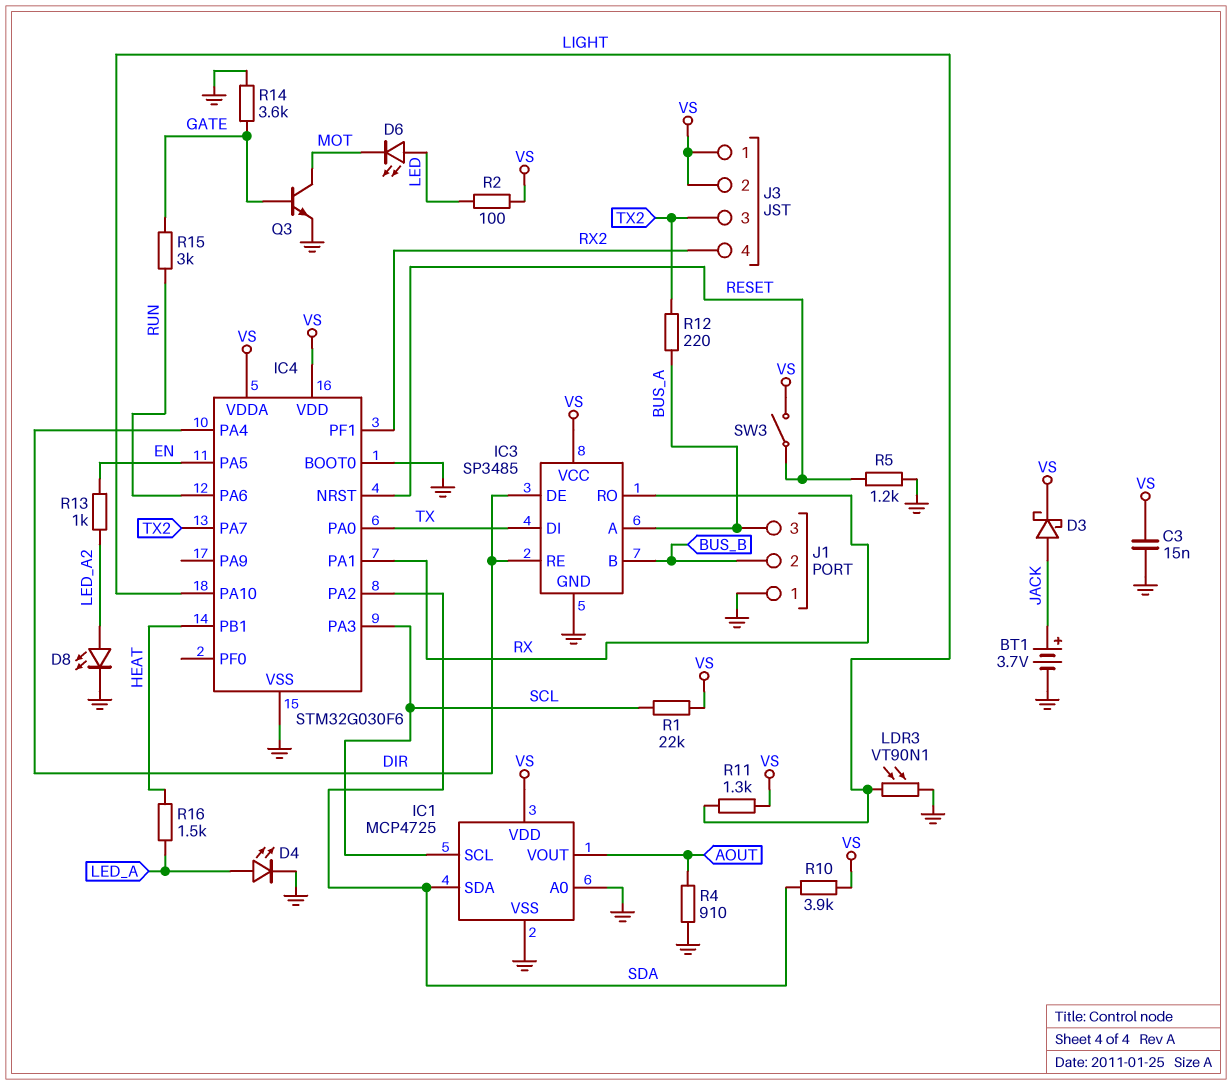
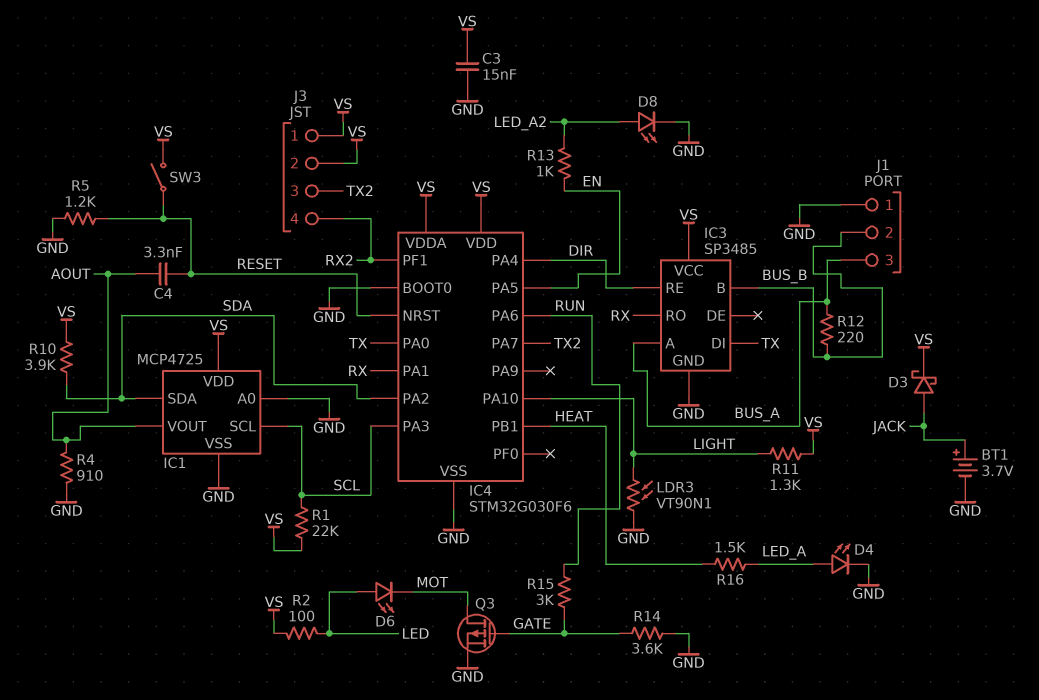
C4: none -> 3.3nF (AOUT, RESET)
IC3 pin DE: DIR -> none
Q3: NPN (B GATE, C MOT, E GND) -> PMOS (G GATE, D MOT, S GND)
R12: 220 (BUS_A, TX2) -> 220 (BUS_A, BUS_B)

